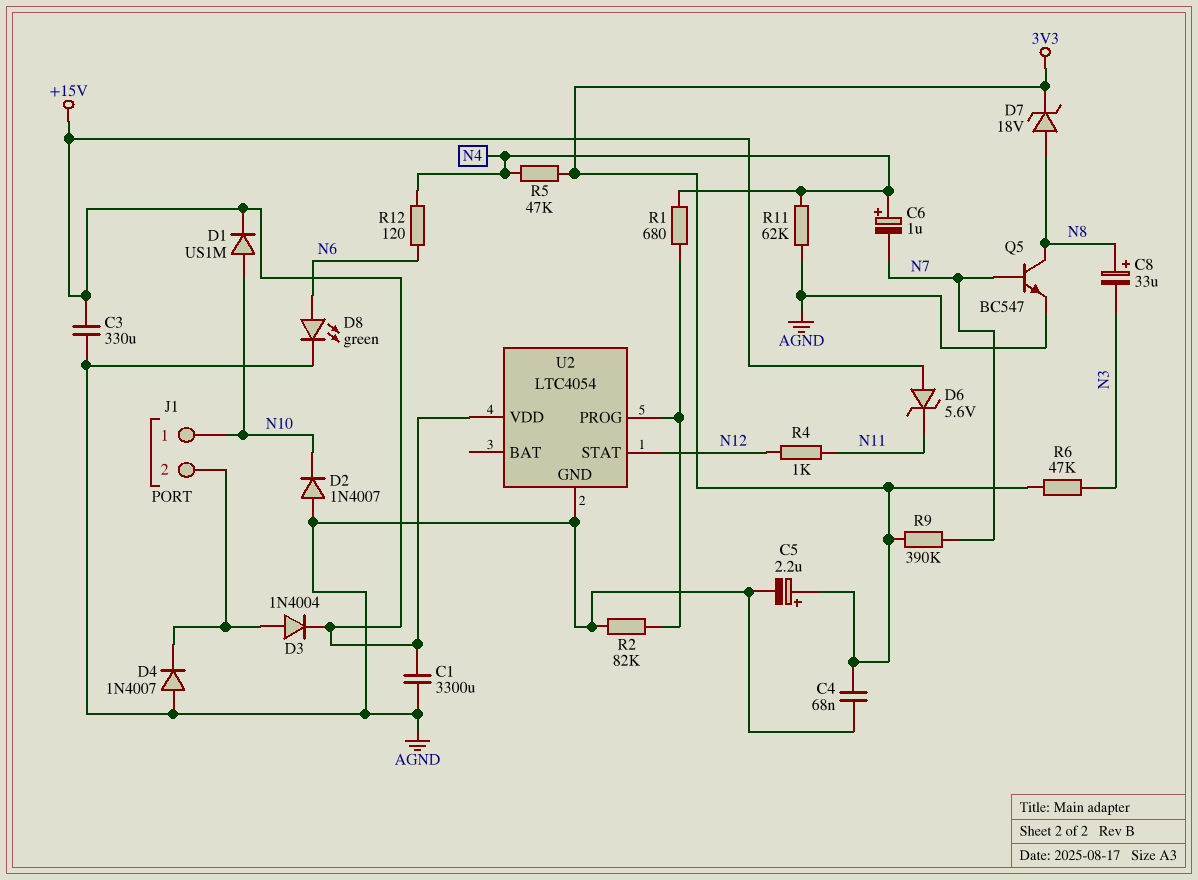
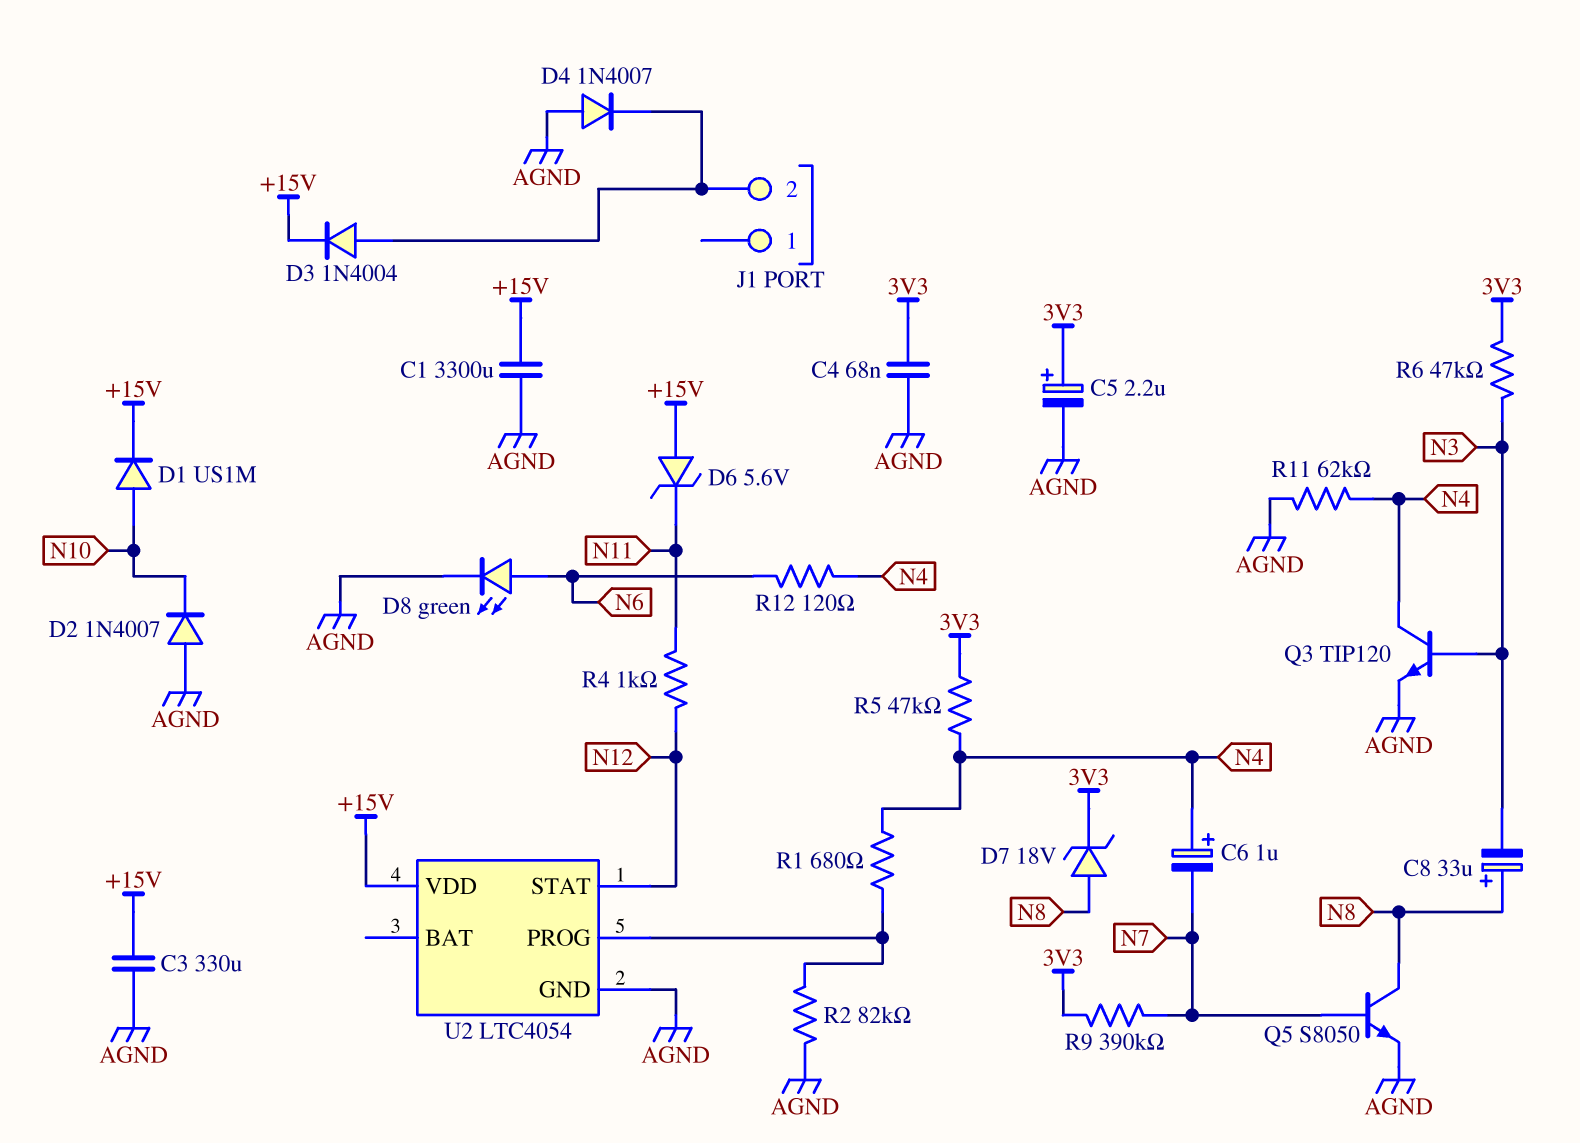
J1 pin 1: N10 -> none
Q3: none -> NPN TIP120 (B N3, C N4, E AGND)
Q5: NPN BC547 (B N7, C N8, E AGND) -> NPN S8050 (B N7, C N8, E AGND)

